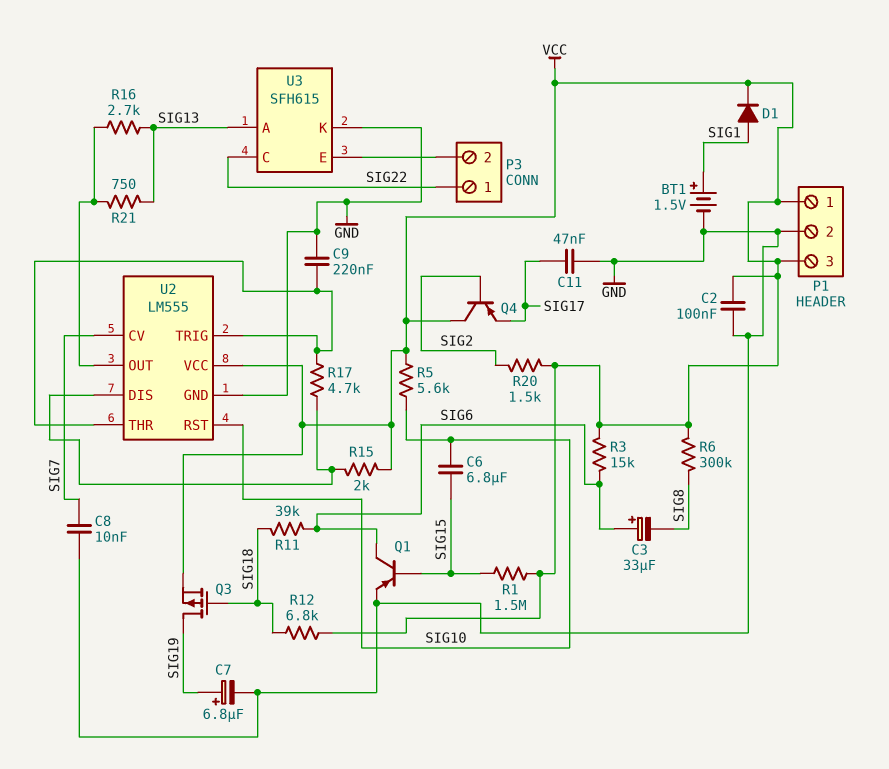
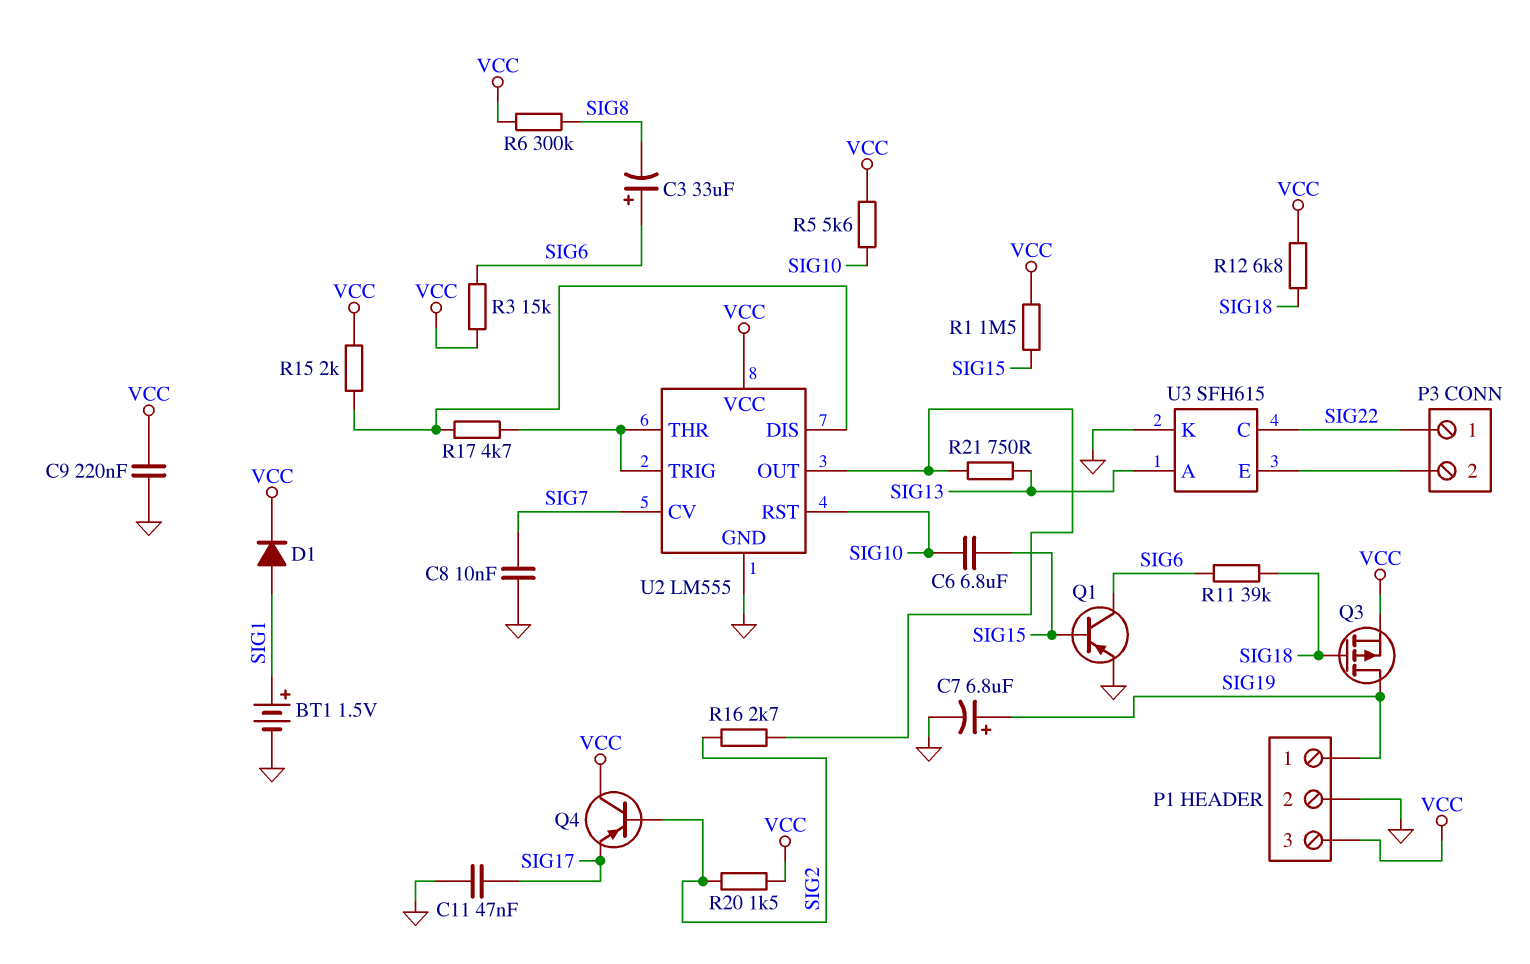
C2: 100nF (GND, VCC) -> none
C9: 220nF (GND, U2/THR) -> 220nF (GND, VCC)
P1 pin 1: VCC -> SIG19
R16: 2.7k (SIG13, U2/OUT) -> 2.7k (SIG2, U2/OUT)

